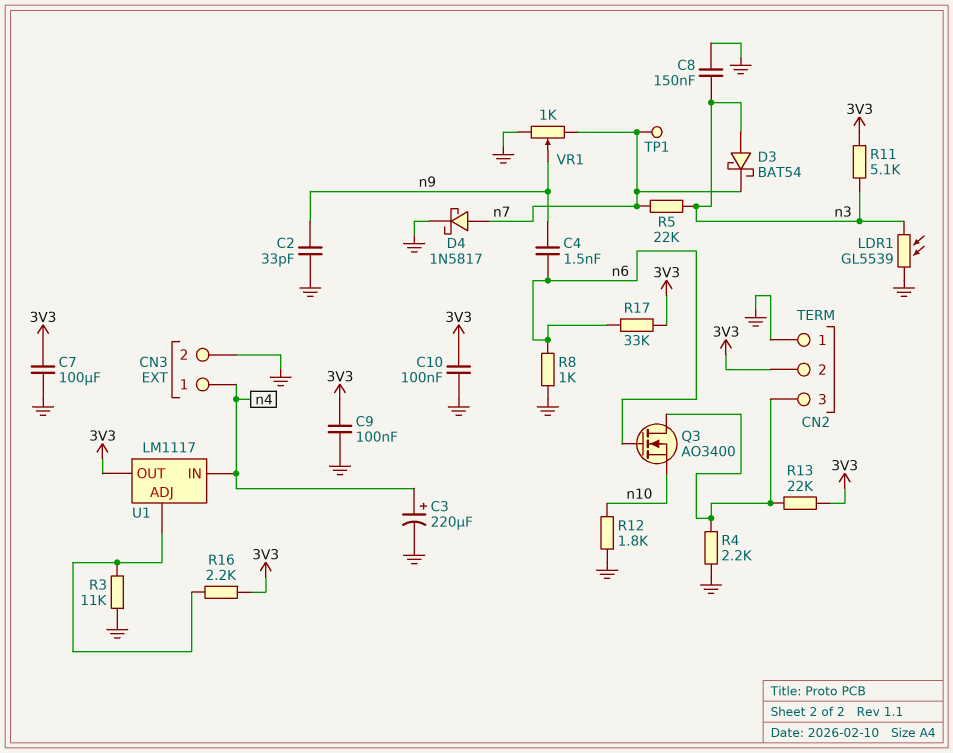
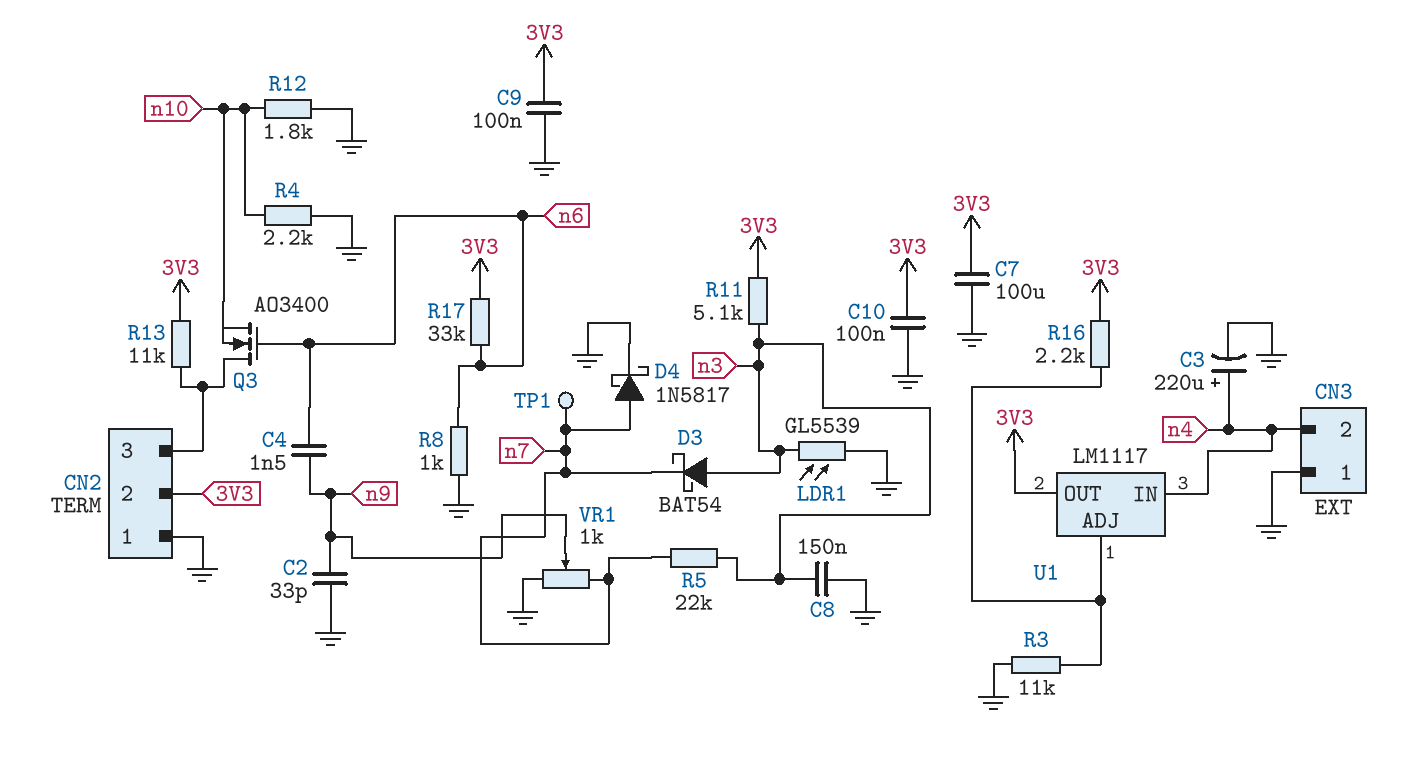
CN3 pin 1: n4 -> GND
CN3 pin 2: GND -> n4
R4: 2.2k (CN2/3, GND) -> 2.2k (GND, n10)
R13: 22k (3V3, CN2/3) -> 11k (3V3, CN2/3)

